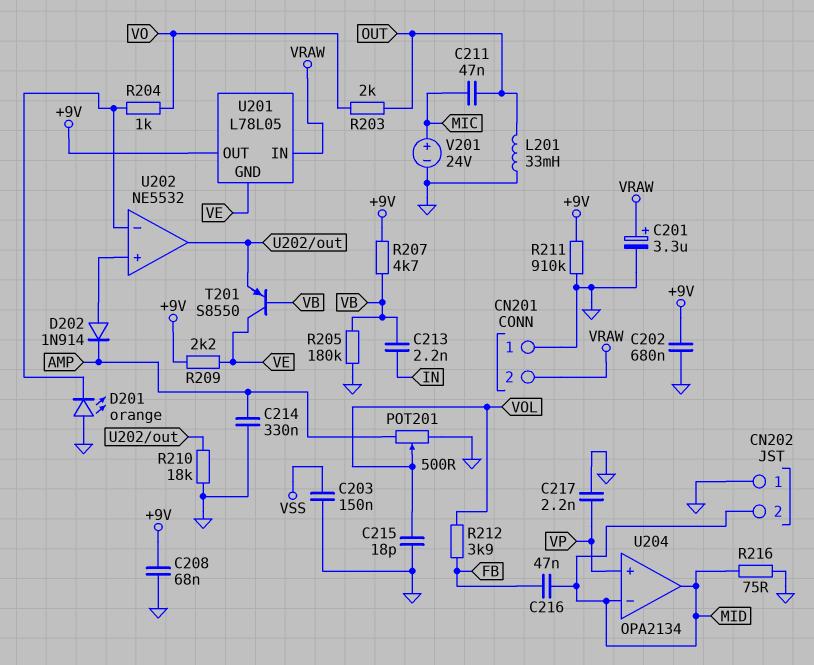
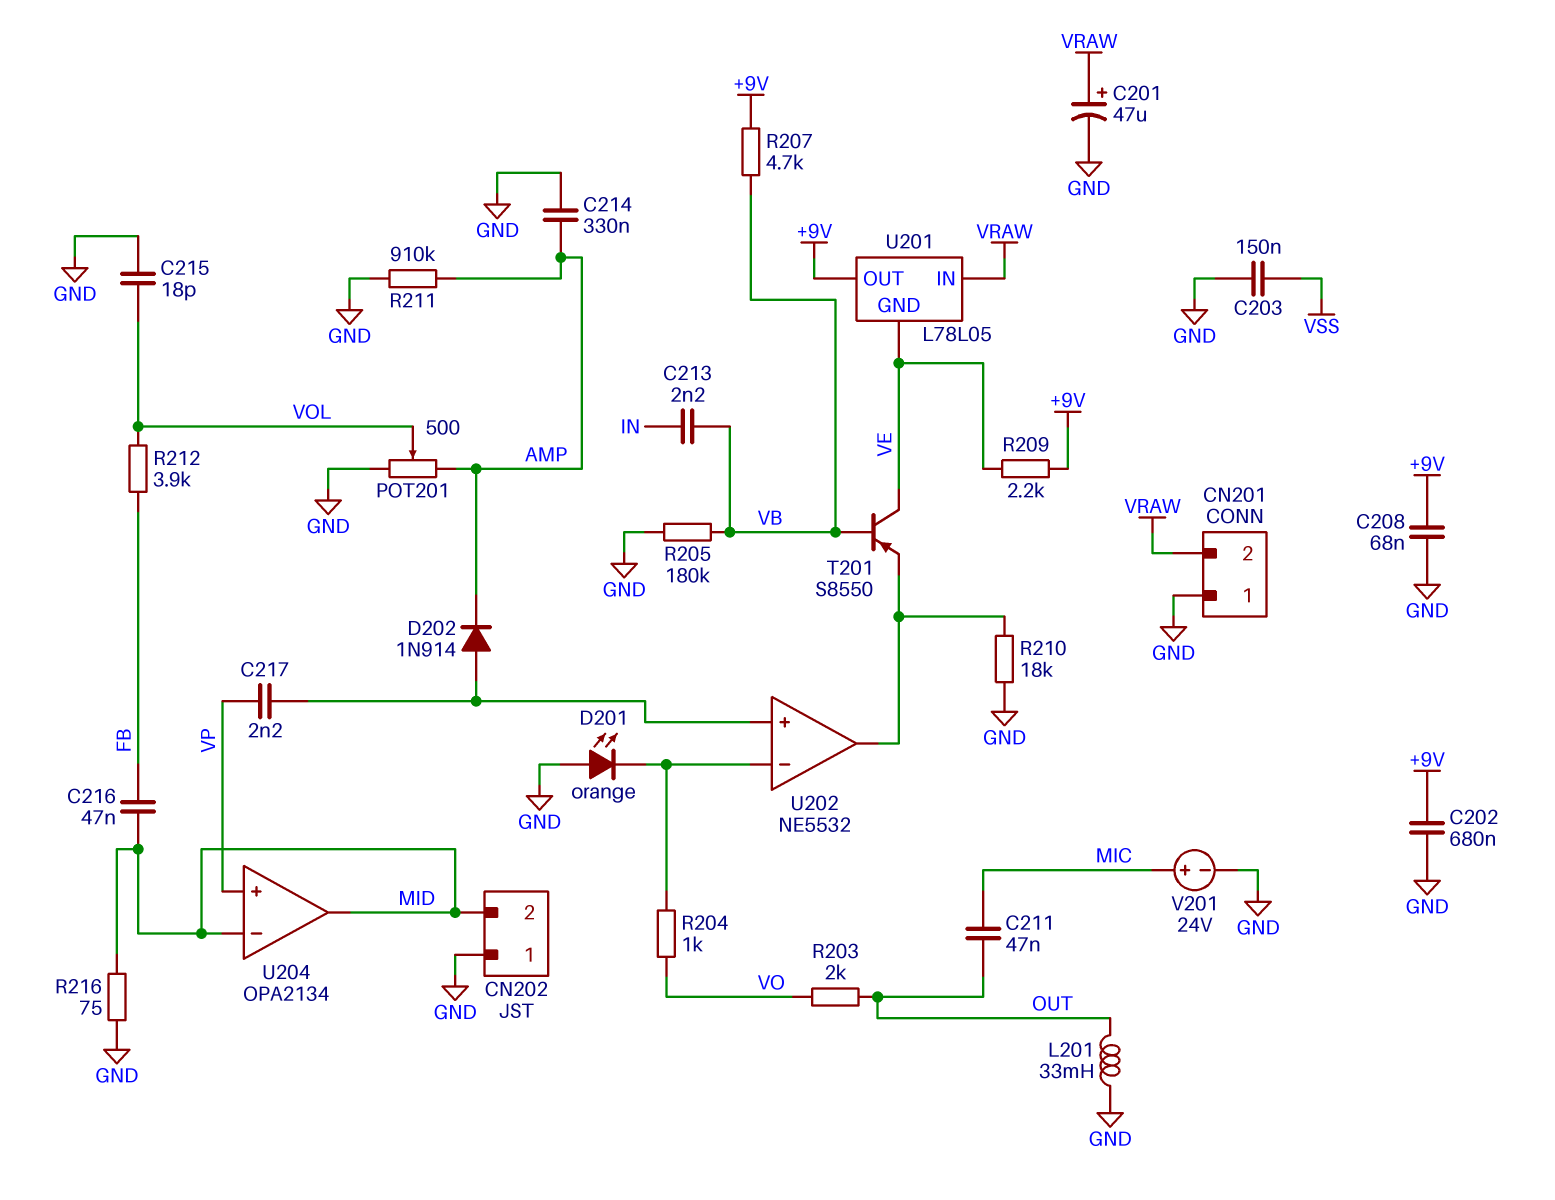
C201: 3.3uF (plus VRAW, minus GND) -> 47uF (plus VRAW, minus GND)
C217: 2.2nF (GND, VP) -> 2.2nF (U202/in+, VP)
R211: 910k (+9V, GND) -> 910k (AMP, GND)

